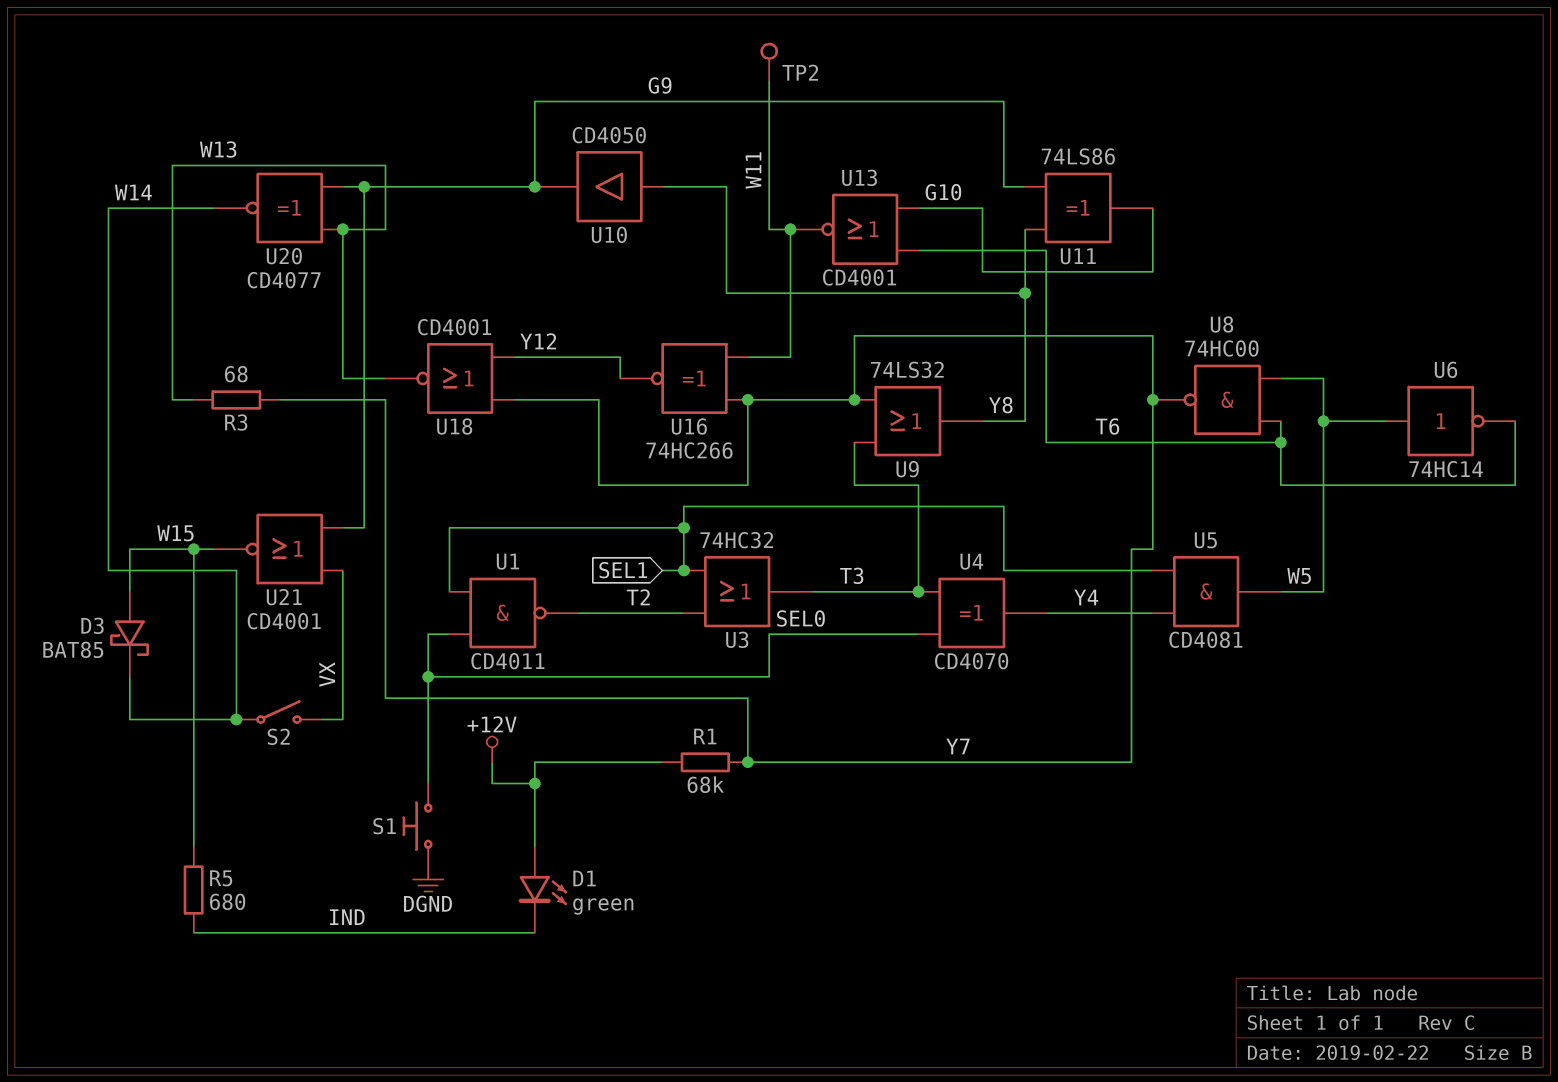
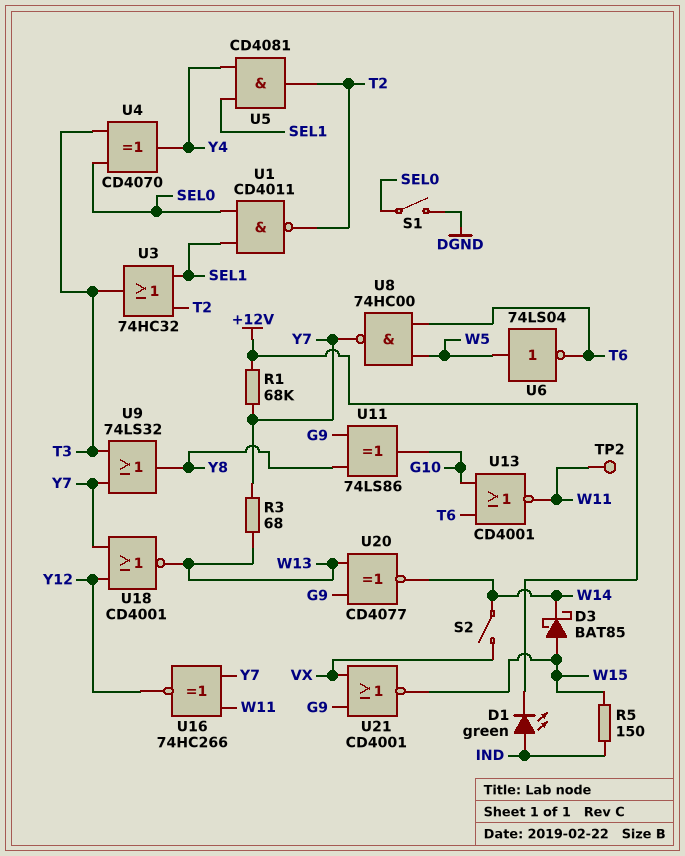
D1: LED green (A +12V, K IND) -> LED green (A IND, K +12V)
R5: 680 (IND, W15) -> 150 (IND, W15)
S1: button (DGND, SEL0) -> switch (DGND, SEL0)
U5: AND CD4081 (in SEL1, in Y4, out W5) -> AND CD4081 (in SEL1, in Y4, out T2)
U6: NOT 74HC14 (in W5, out T6) -> NOT 74LS04 (in W5, out T6)
U10: buffer CD4050 (in Y8, out G9) -> none

